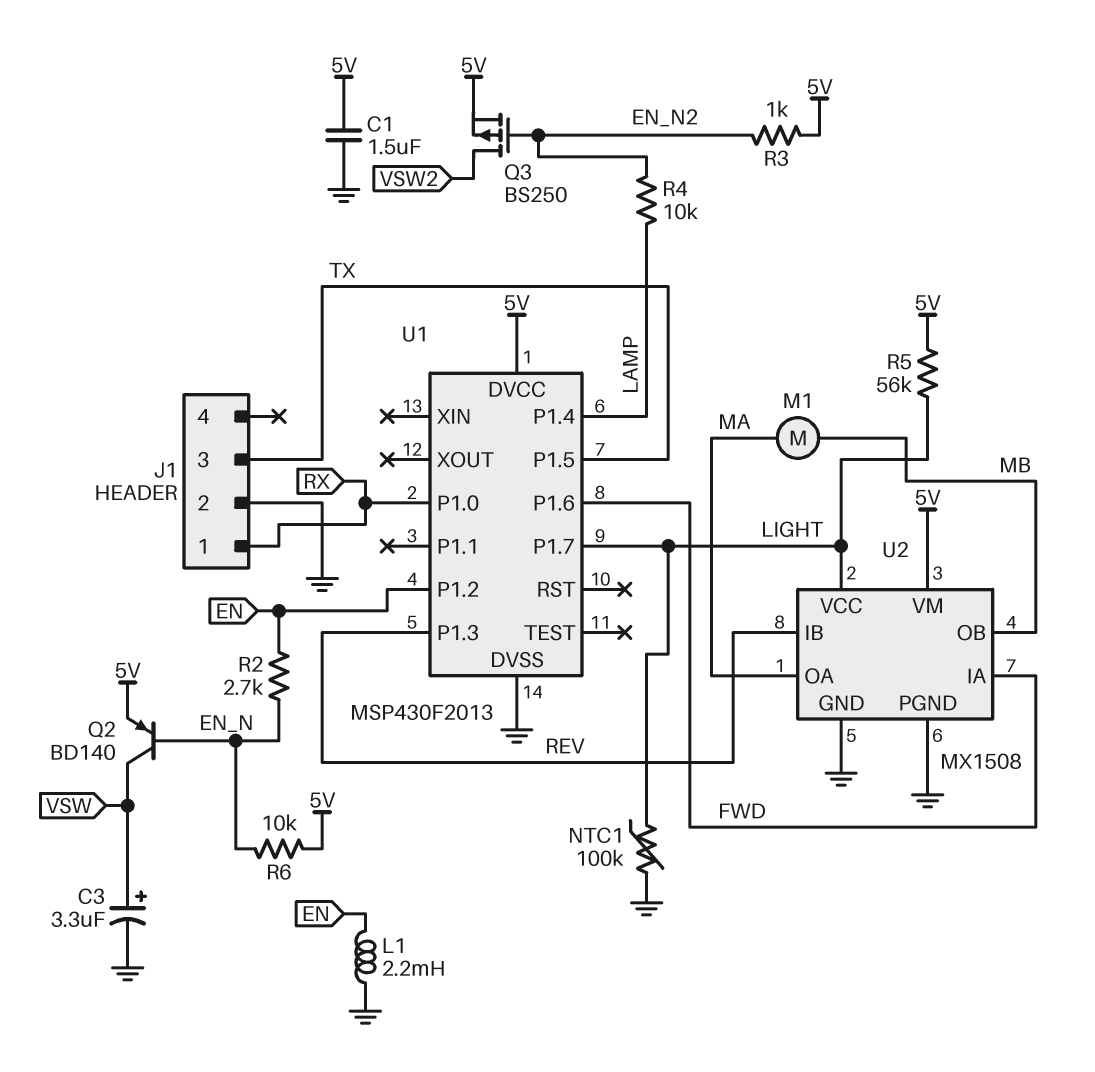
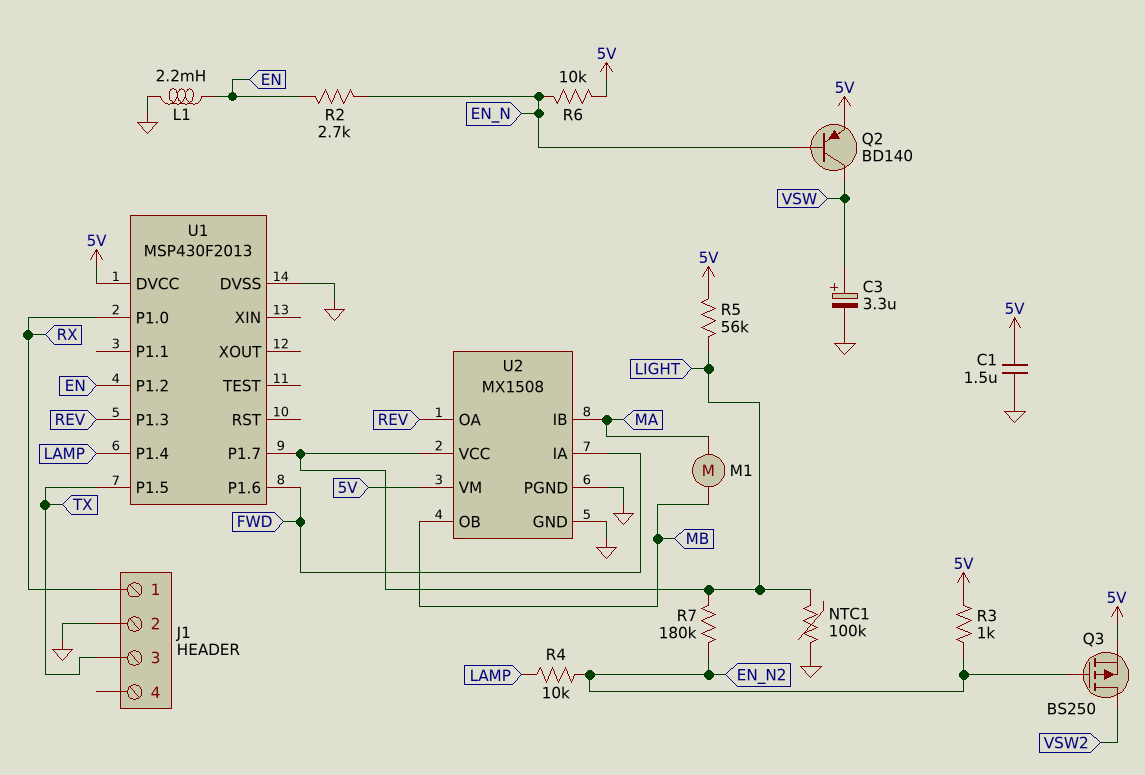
R7: none -> 180k (EN_N2, LIGHT)
U2 pin IB: REV -> MA
U2 pin OA: MA -> REV

